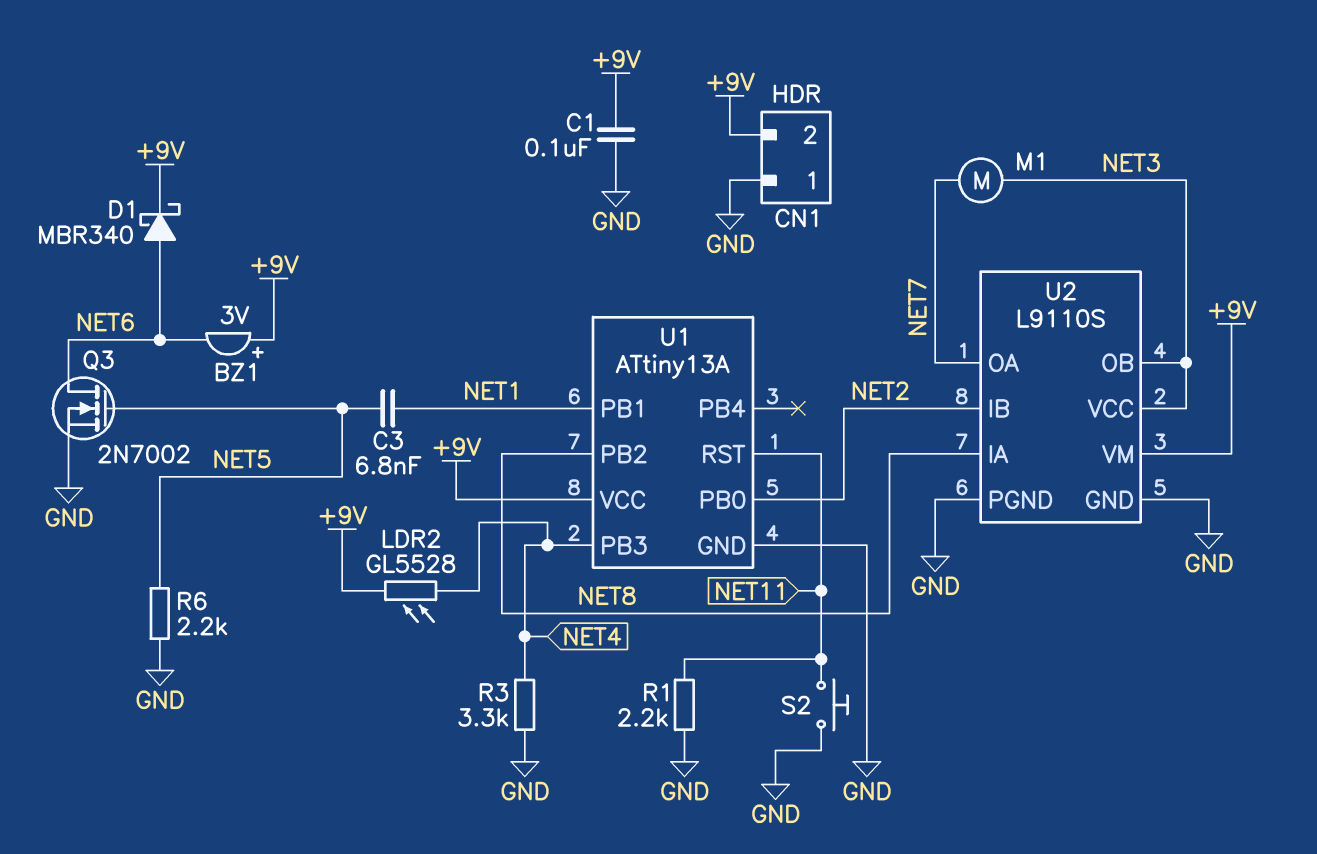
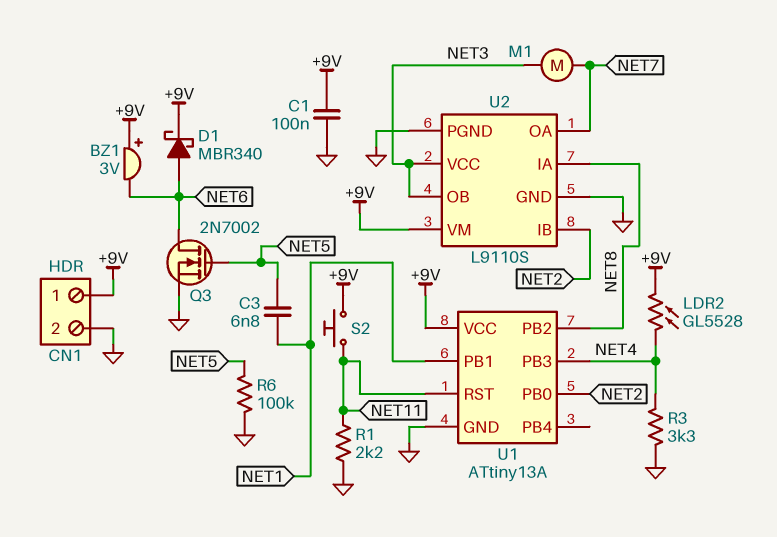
CN1 pin 1: GND -> +9V
CN1 pin 2: +9V -> GND
R6: 2.2k (GND, NET5) -> 100k (GND, NET5)
S2: button (GND, NET11) -> button (+9V, NET11)

